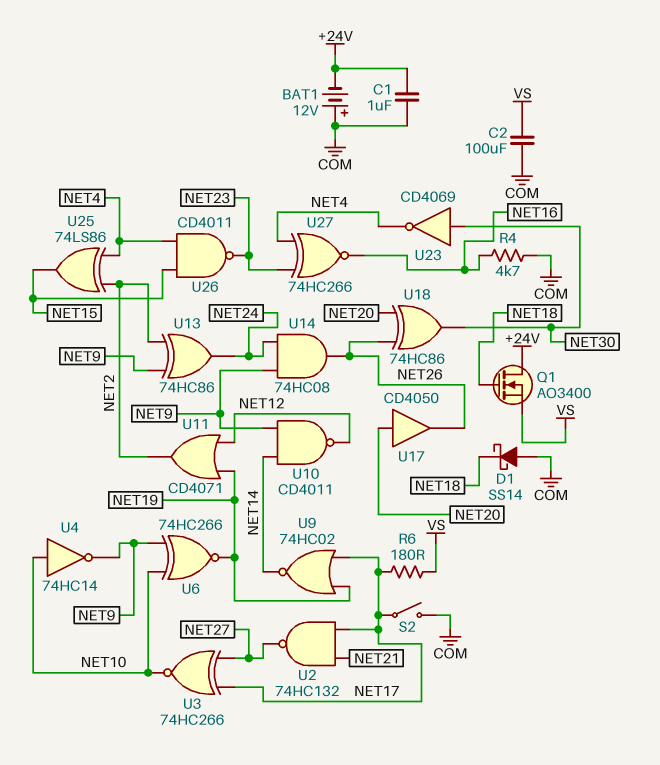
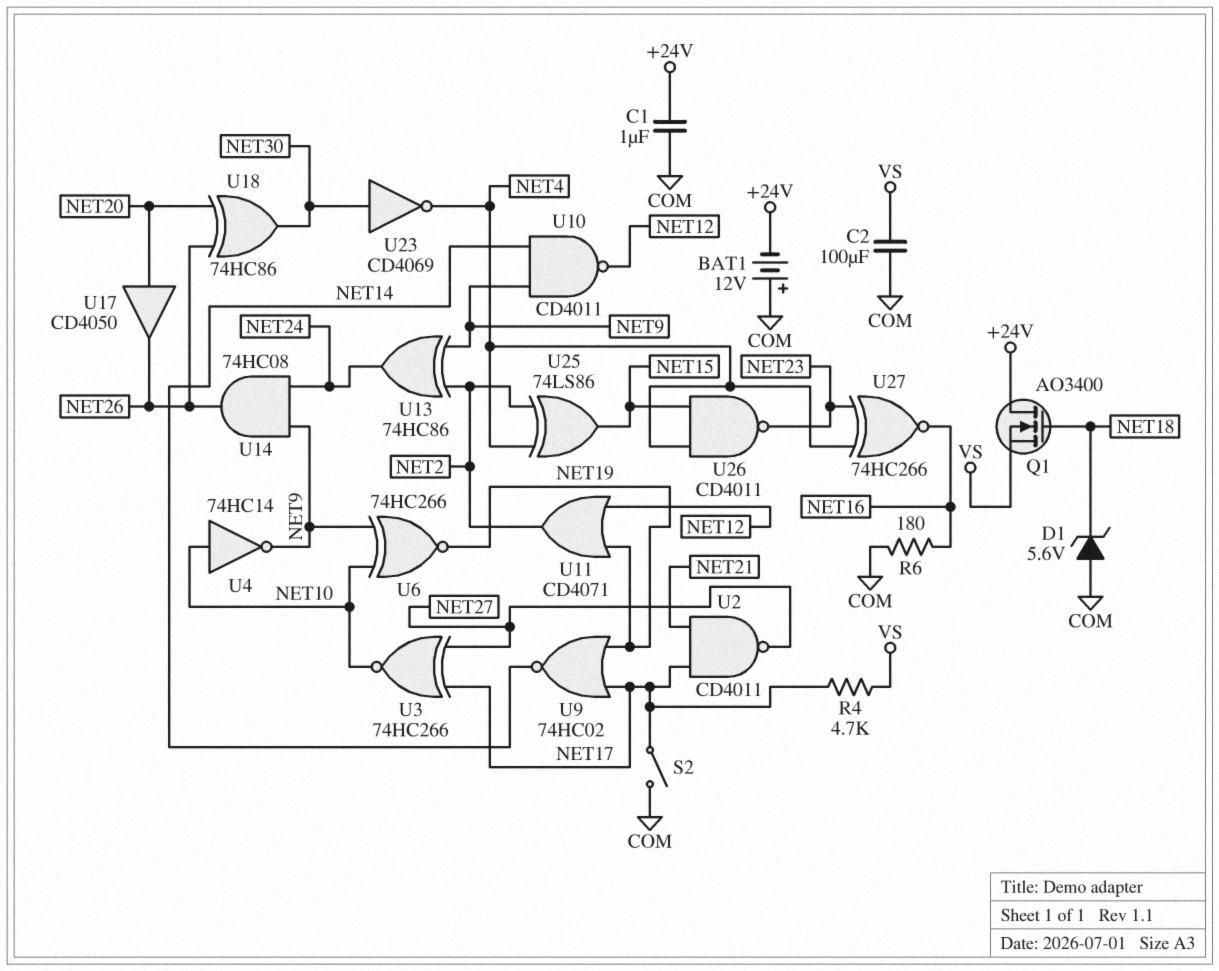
D1: schottky SS14 (A COM, K NET18) -> zener 5.6V (A COM, K NET18)
R4: 4.7k (COM, NET16) -> 4.7k (NET17, VS)
R6: 180 (NET17, VS) -> 180 (COM, NET16)
U2: NAND 74HC132 (in NET17, in NET21, out NET27) -> NAND CD4011 (in NET17, in NET21, out NET27)

